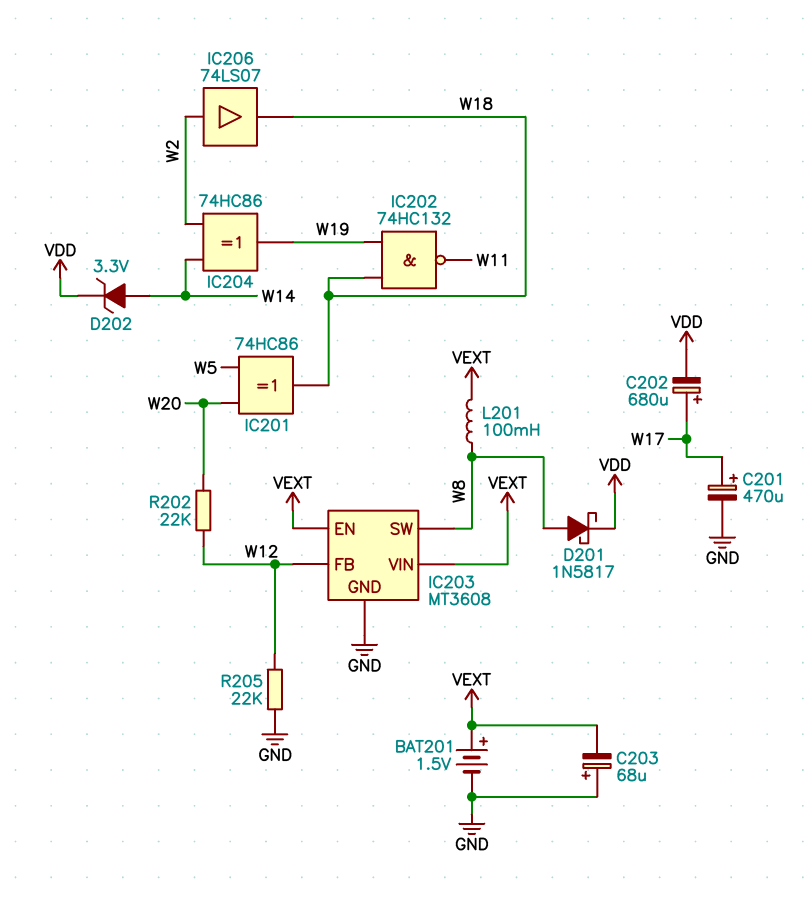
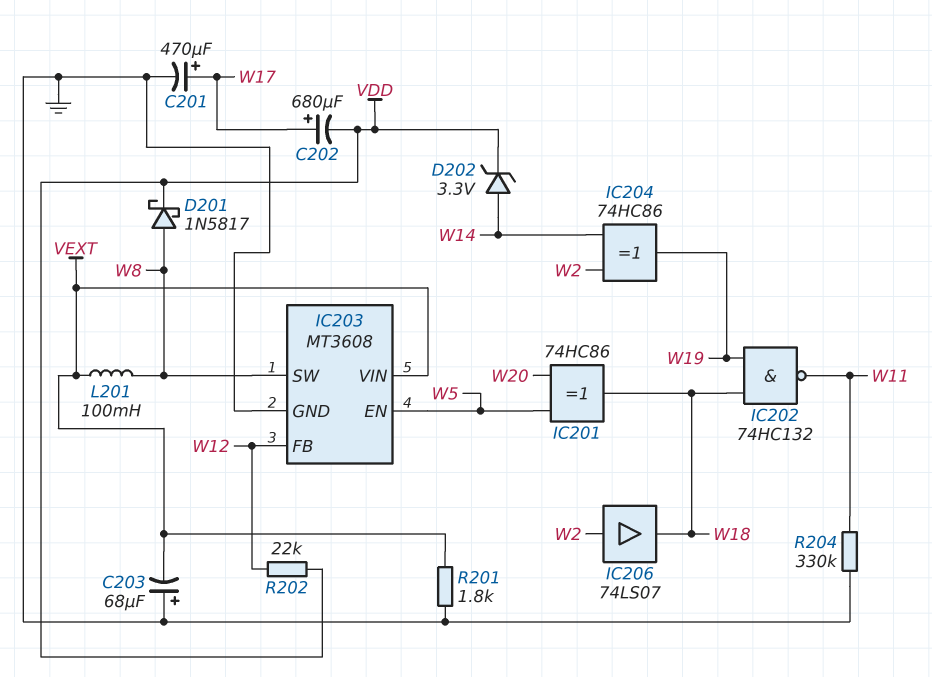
BAT201: 1.5V (plus VEXT, minus GND) -> none
IC203 pin EN: VEXT -> W5
R201: none -> 1.8k (GND, VEXT)
R202: 22k (W12, W20) -> 22k (VDD, W12)
R204: none -> 330k (GND, W11)
R205: 22k (GND, W12) -> none

